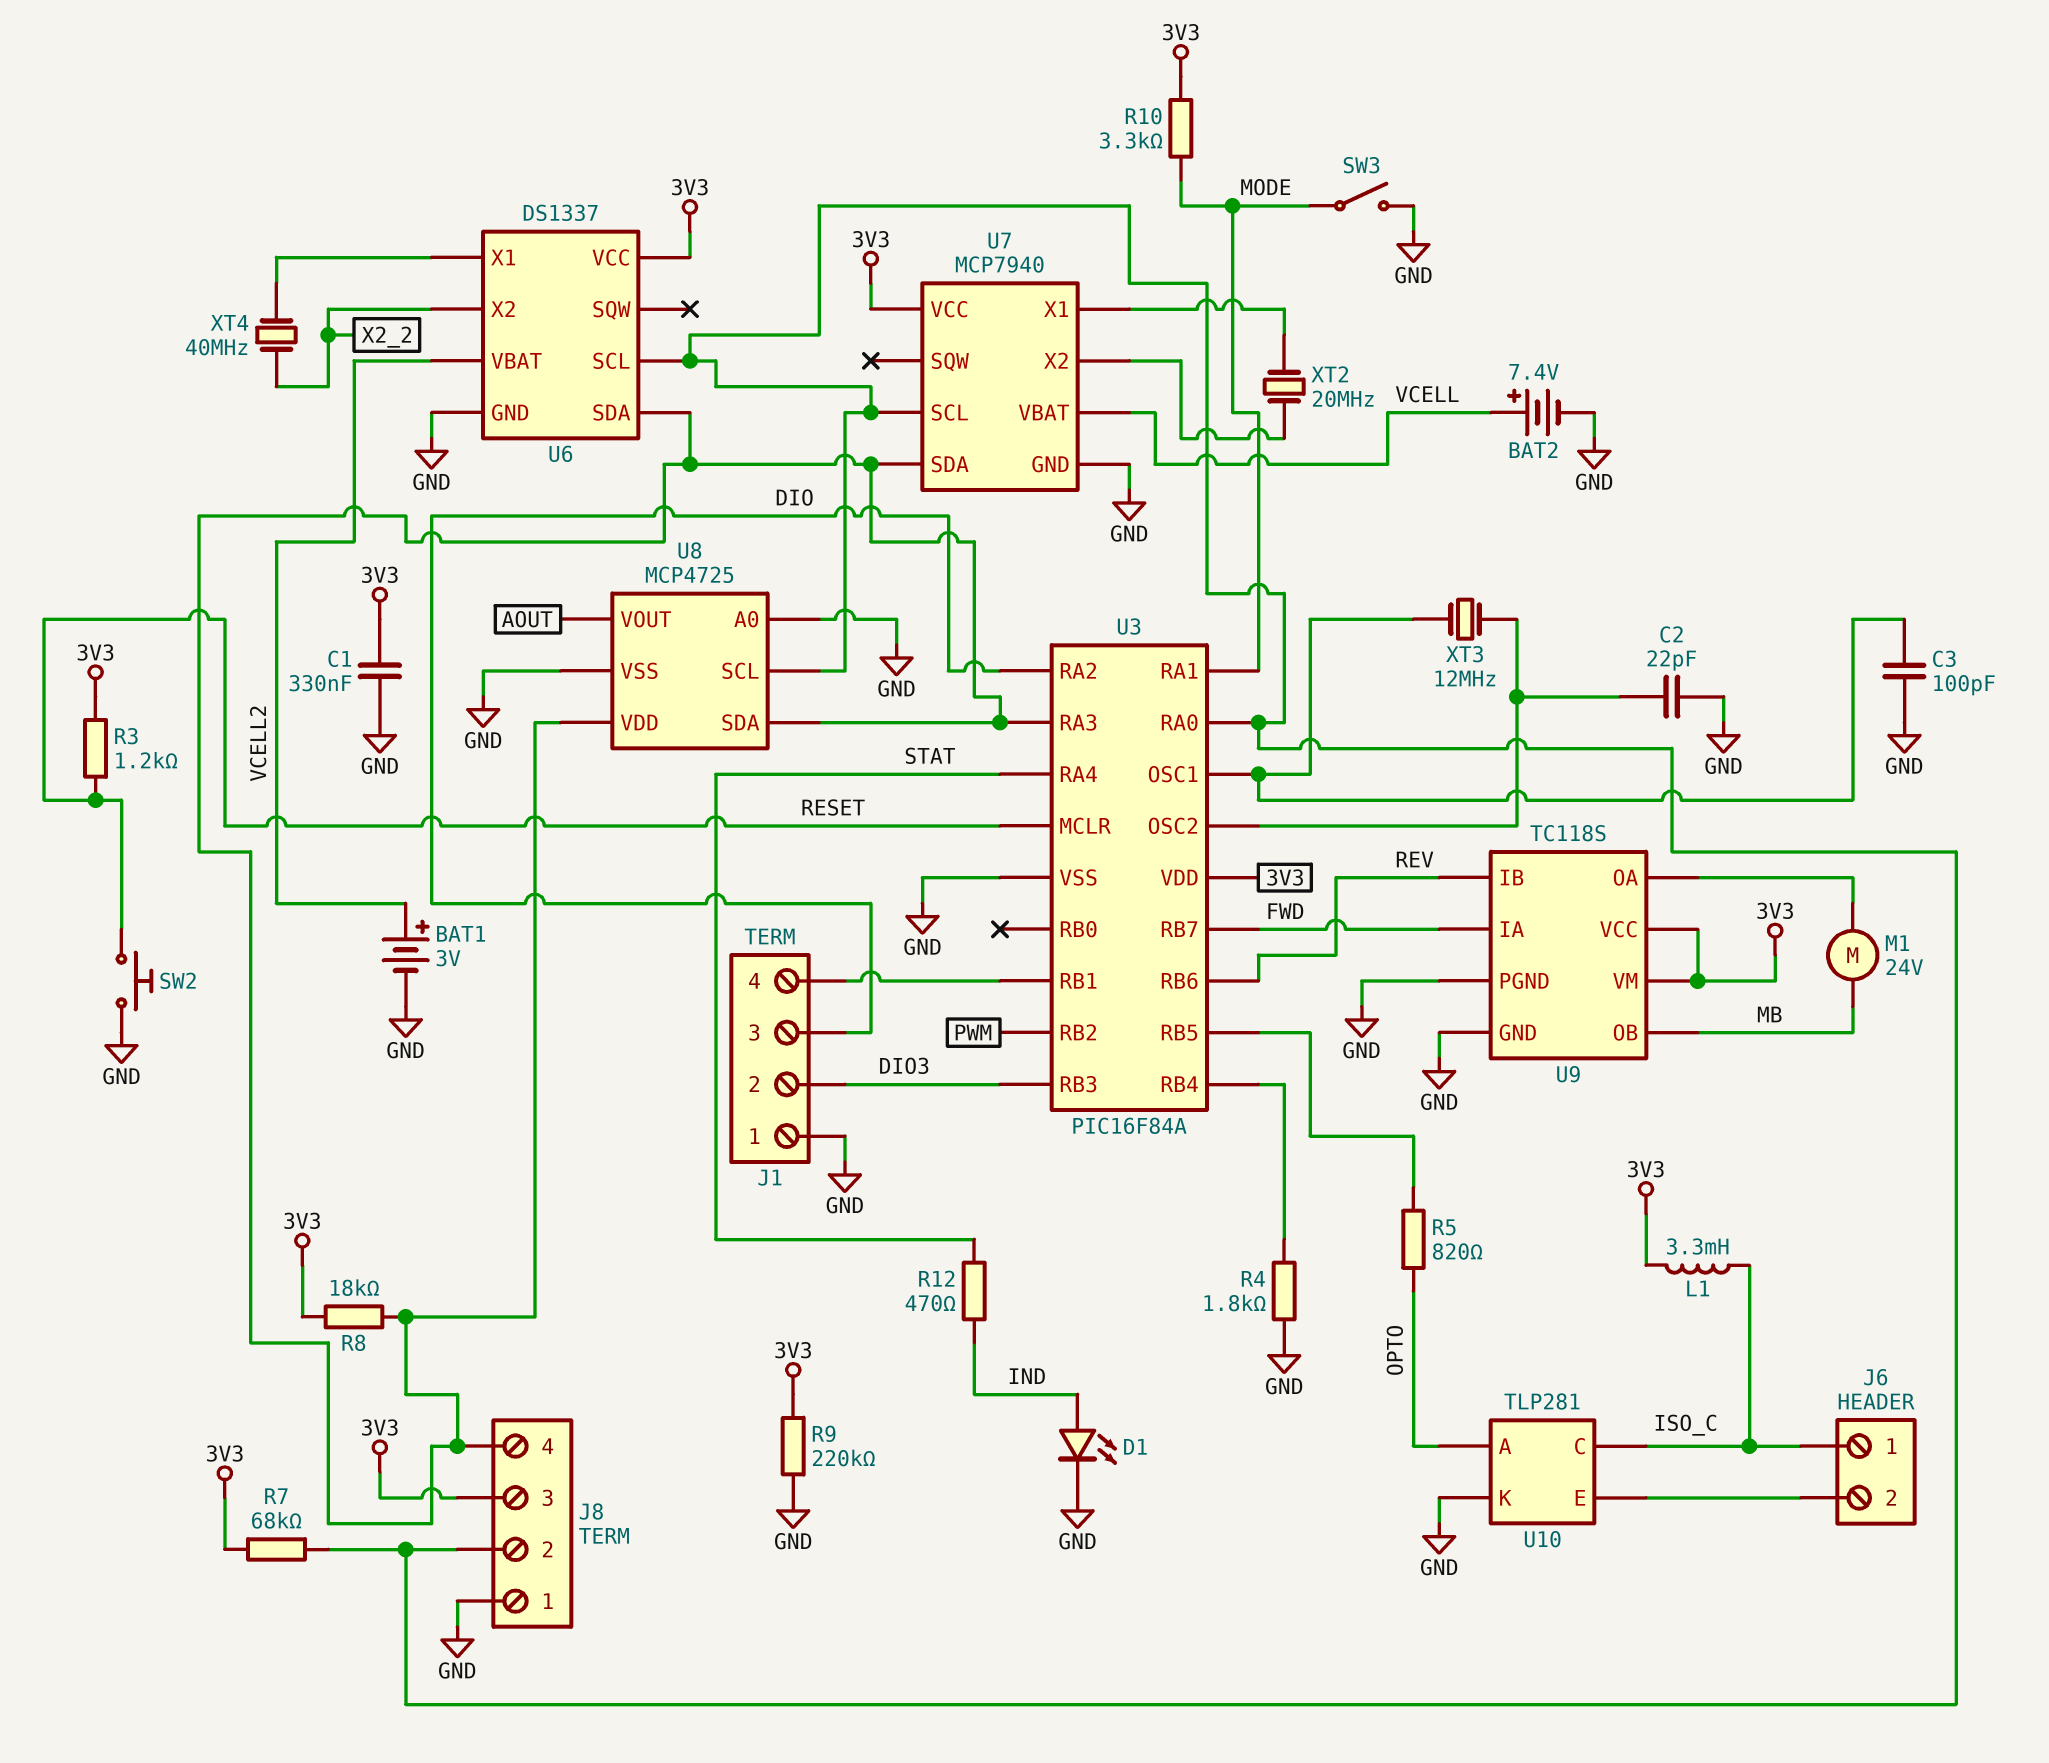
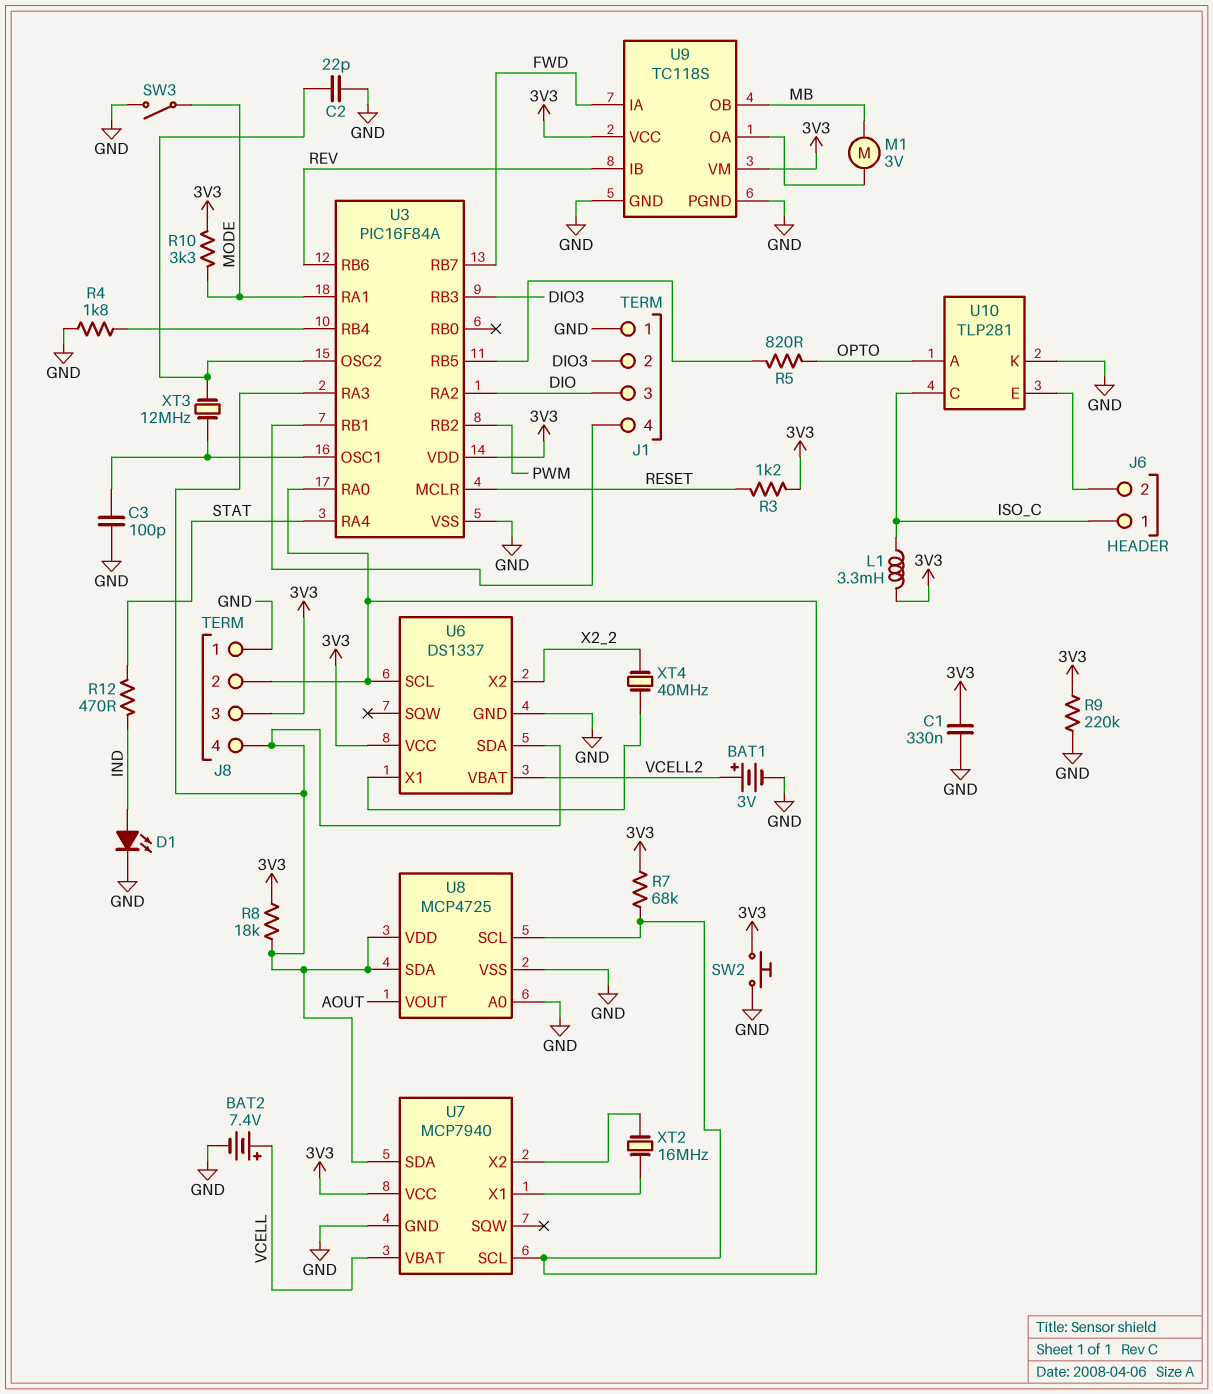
M1: motor 24V (MB, U9/OA) -> motor 3V (MB, U9/OA)
SW2: button (GND, RESET) -> button (3V3, GND)
XT2: 20MHz (U7/X1, U7/X2) -> 16MHz (U7/X1, U7/X2)

